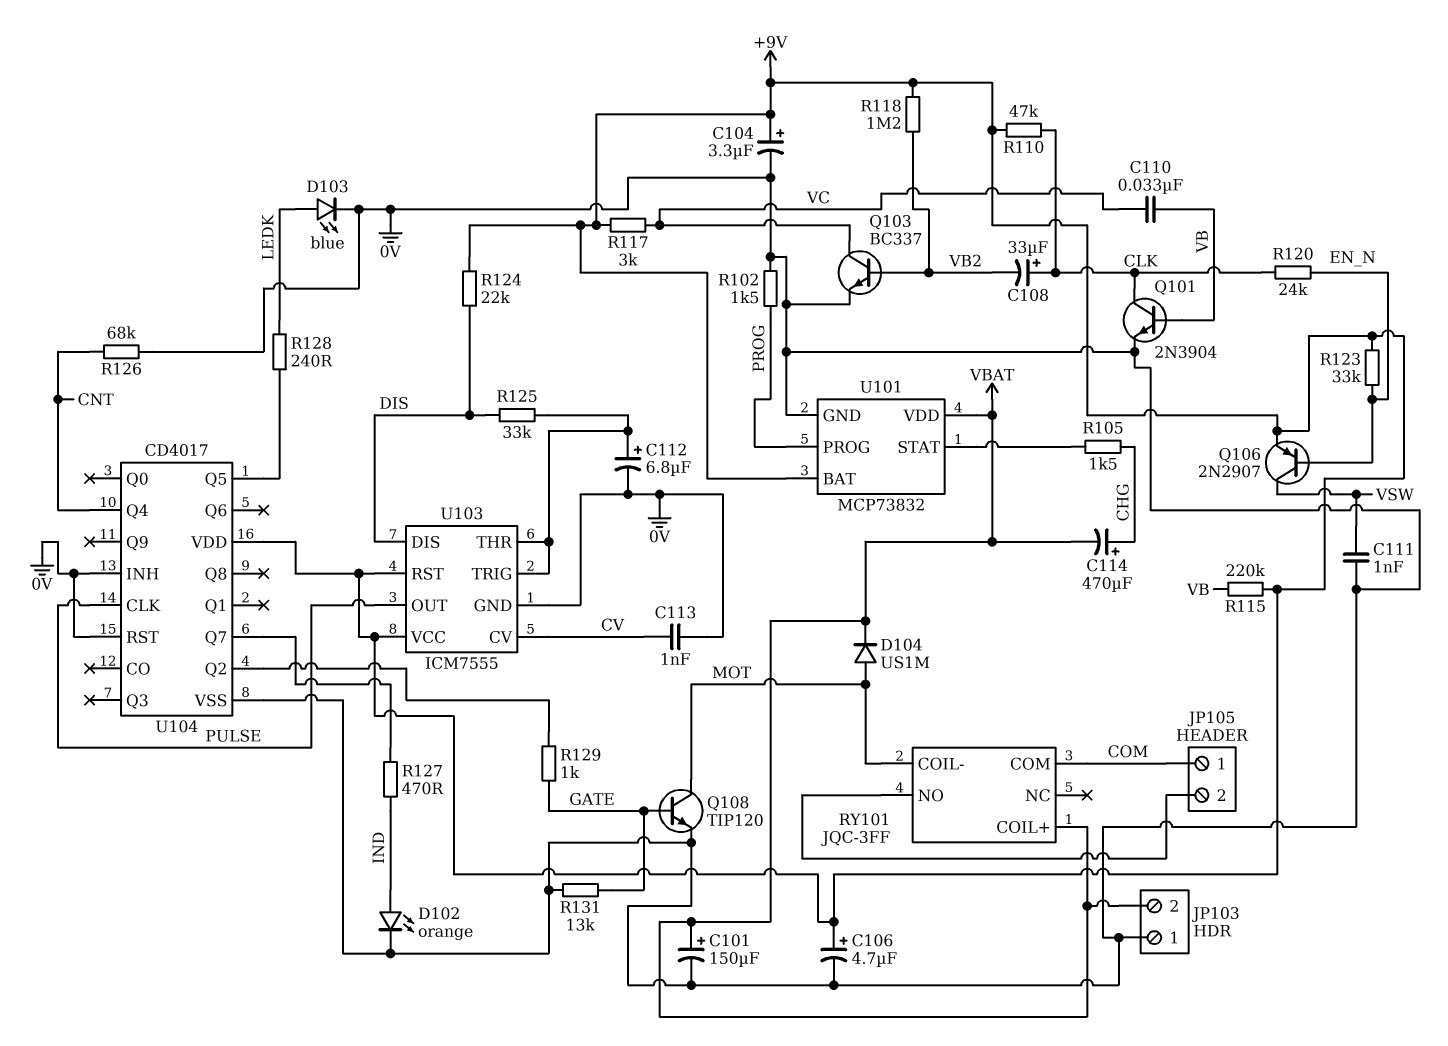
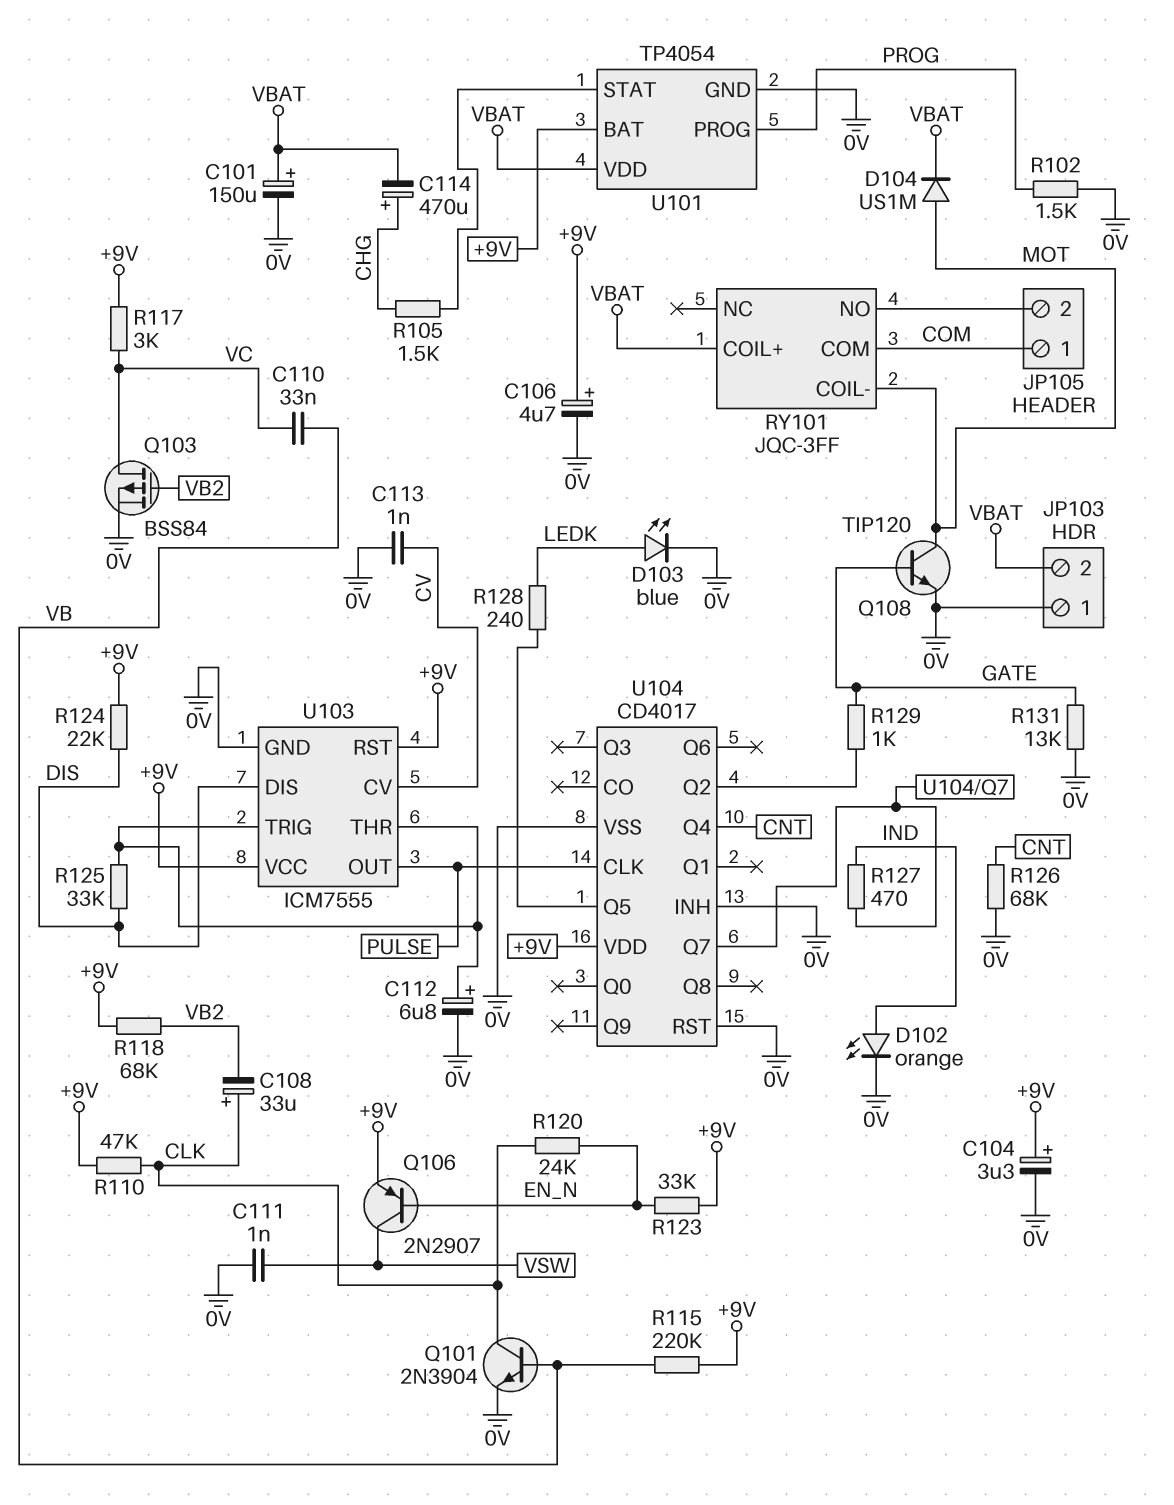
Q103: NPN BC337 (B VB2, C VC, E 0V) -> PMOS BSS84 (G VB2, D VC, S 0V)
R118: 1.2M (+9V, VB2) -> 68k (+9V, VB2)
U101: MCP73832 -> TP4054

